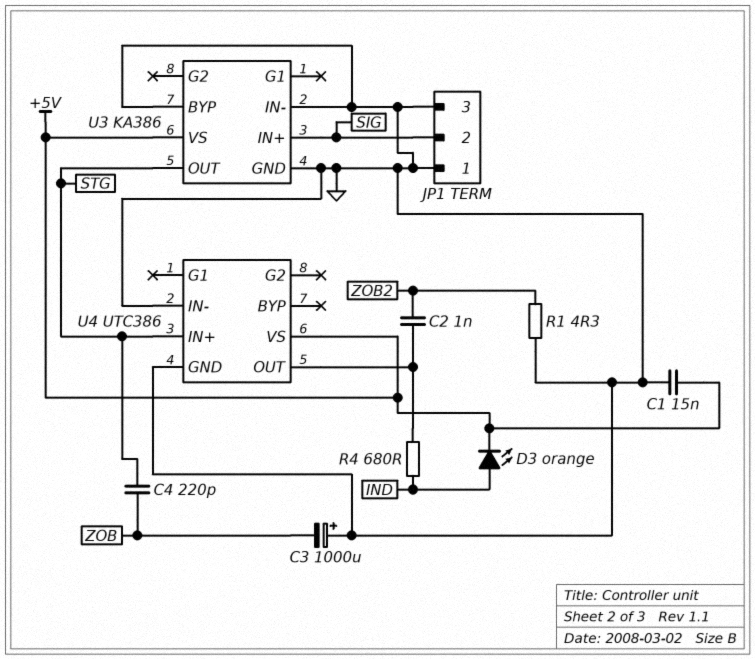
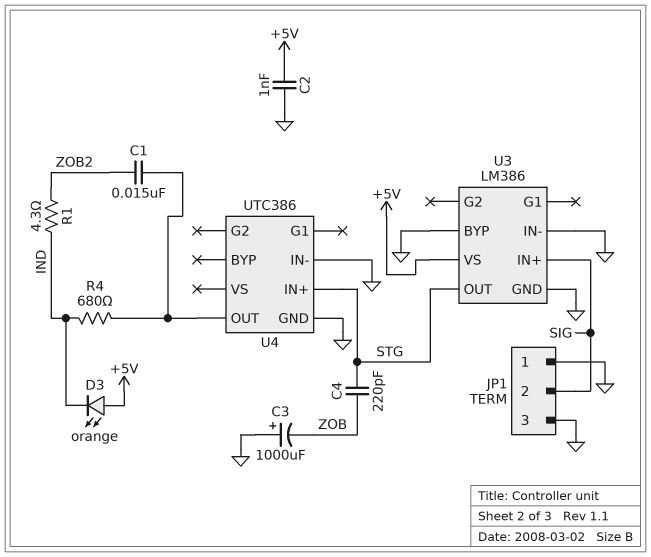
C1: 15nF (+5V, GND) -> 15nF (U4/OUT, ZOB2)
C2: 1nF (U4/OUT, ZOB2) -> 1nF (+5V, GND)
D3: LED orange (A IND, K +5V) -> LED orange (A +5V, K IND)
R1: 4.3 (GND, ZOB2) -> 4.3 (IND, ZOB2)
U3: KA386 -> LM386
U4 pin VS: +5V -> none

